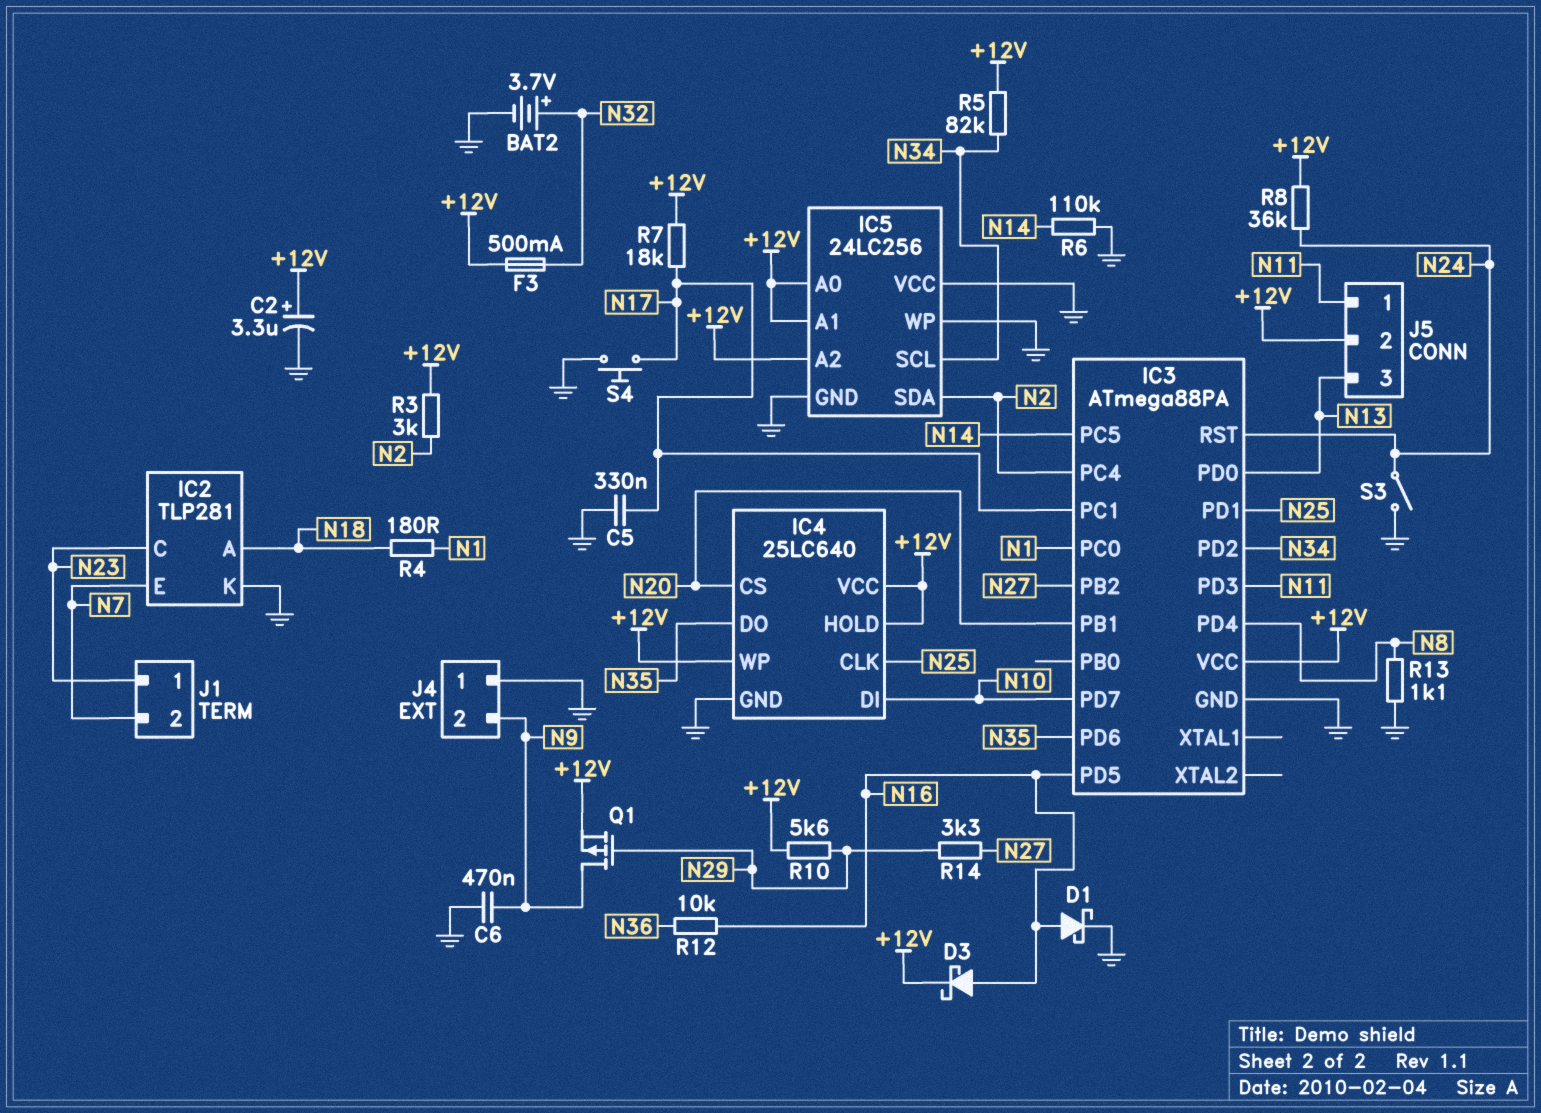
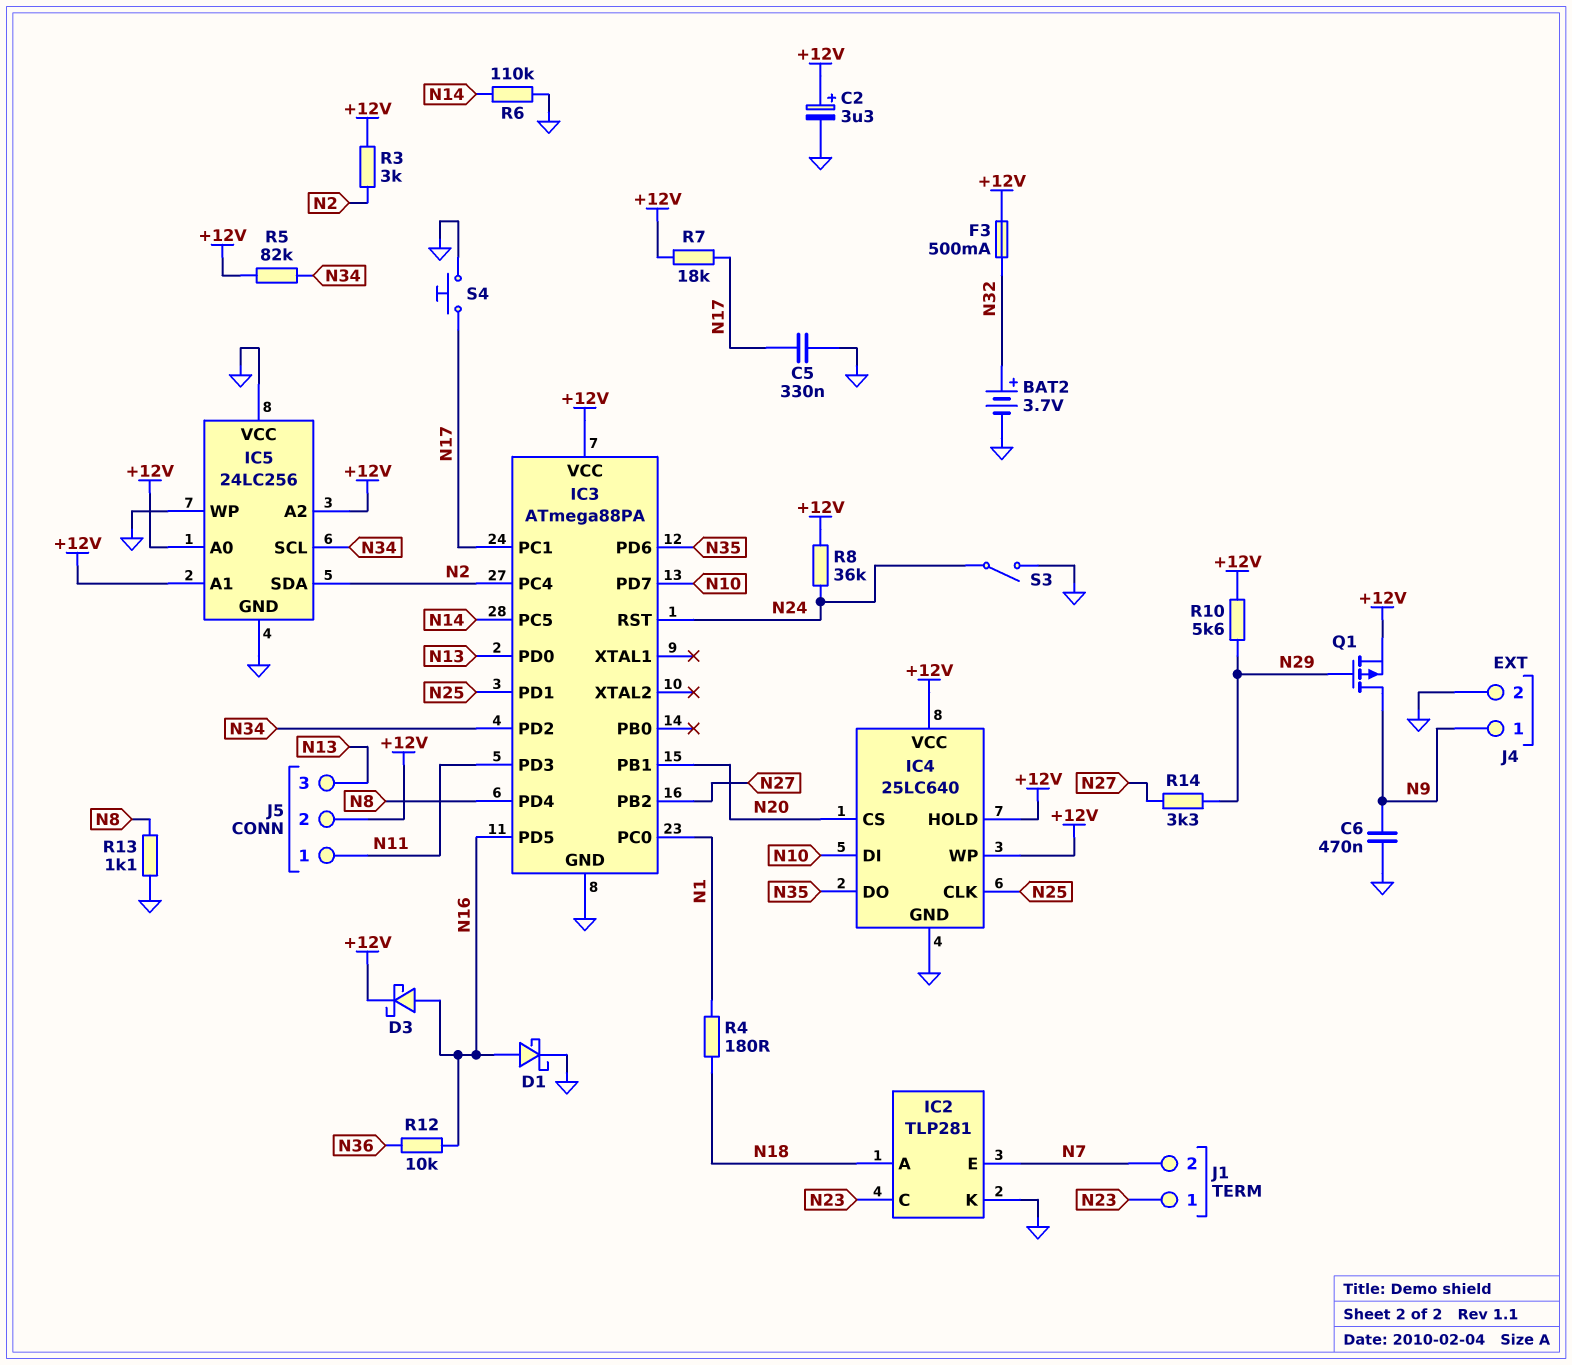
J4 pin 1: GND -> N9
J4 pin 2: N9 -> GND

